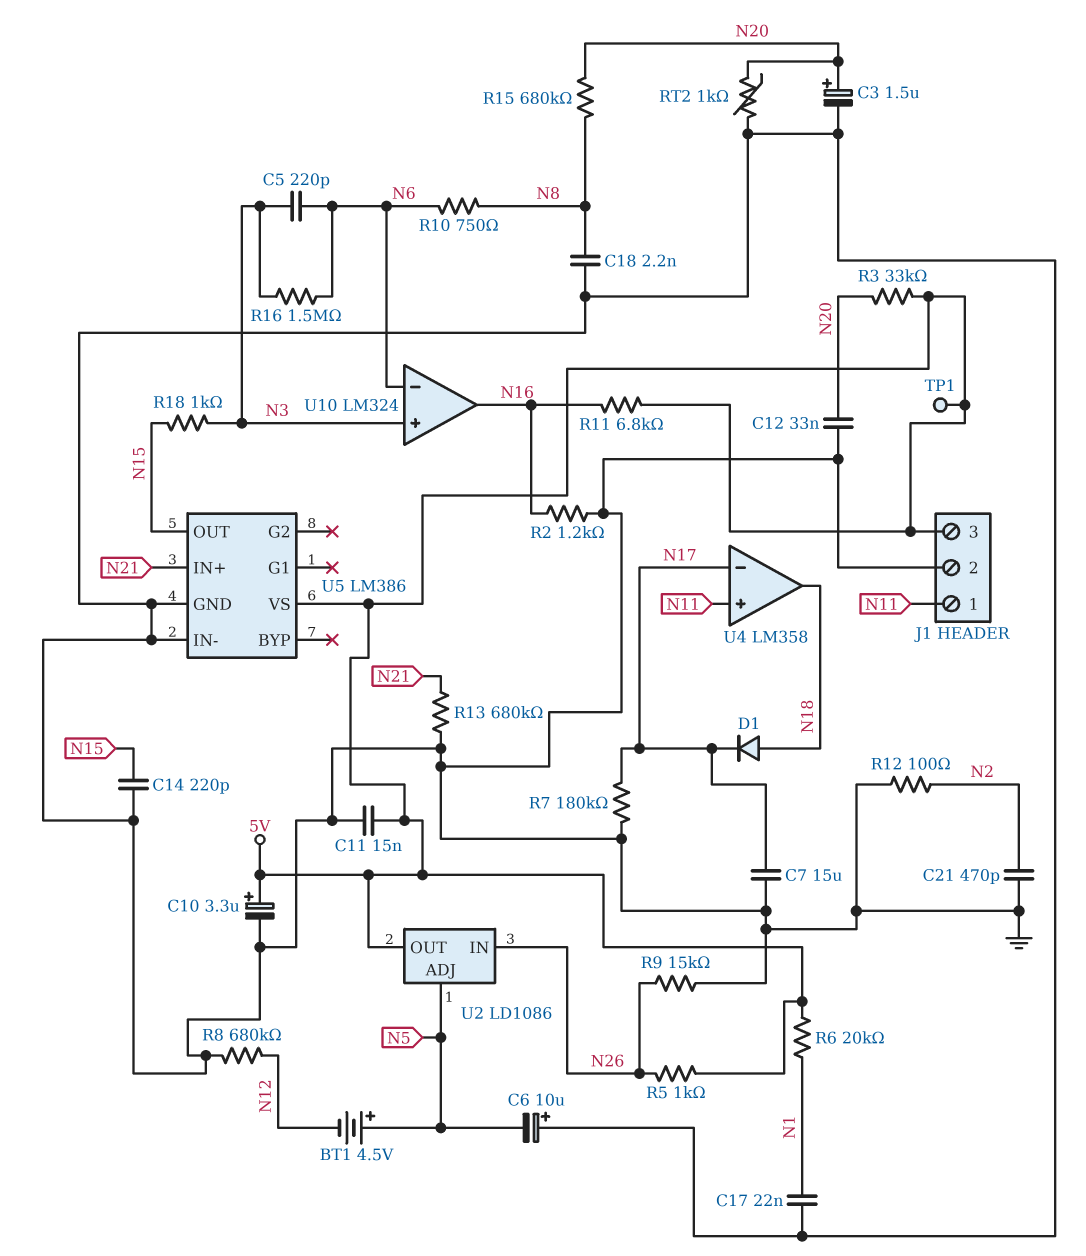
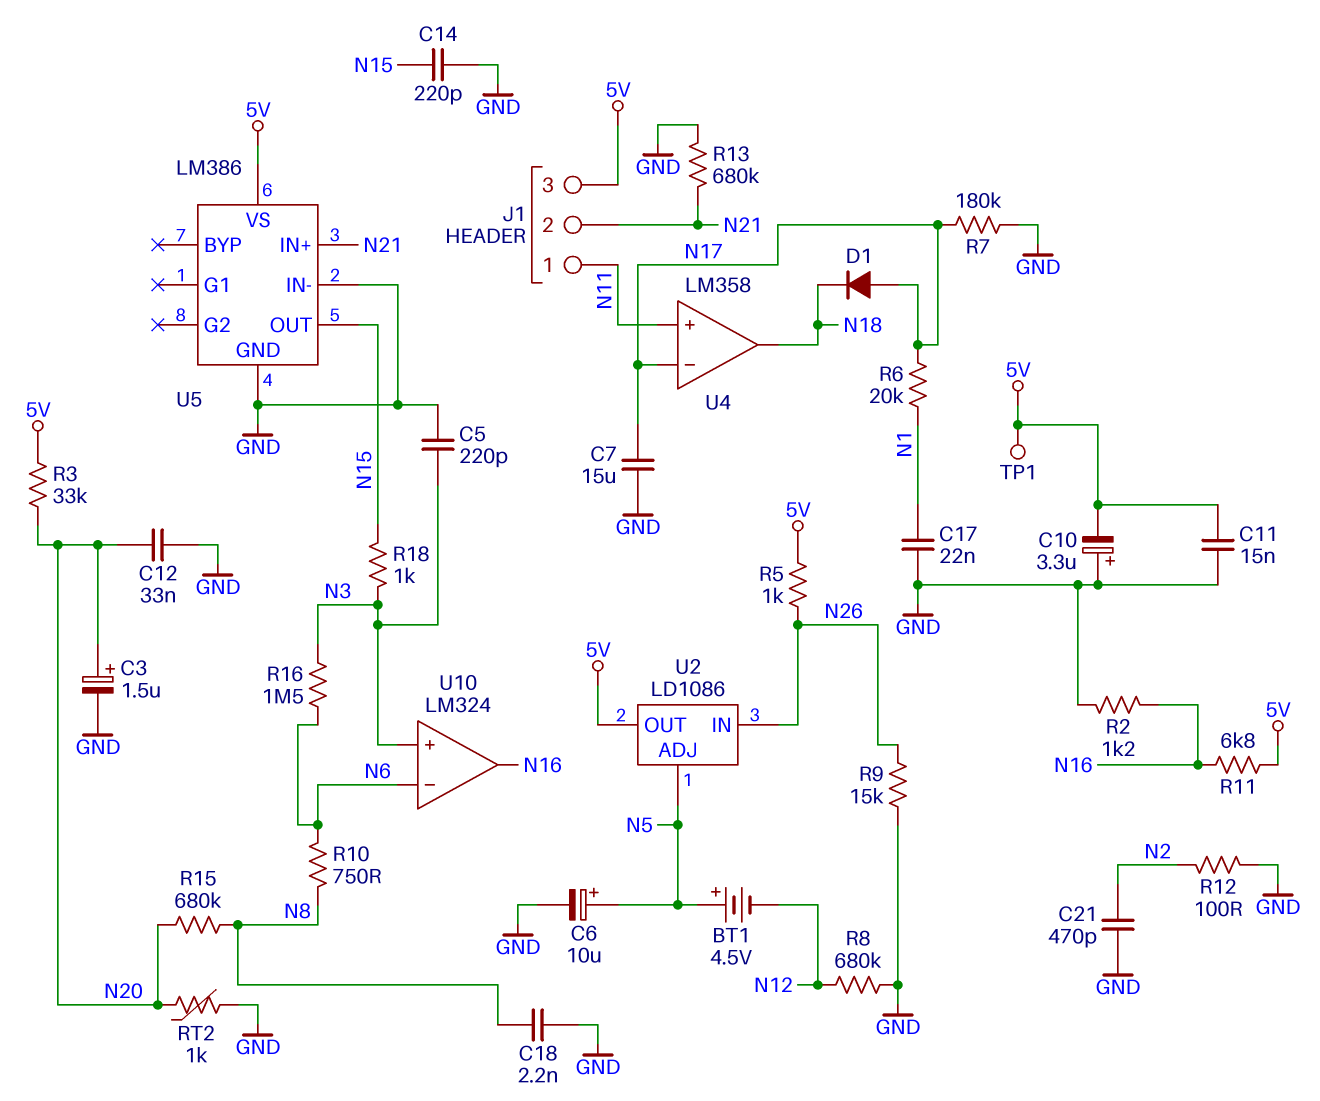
C5: 220pF (N3, N6) -> 220pF (GND, N3)
C6: 10uF (plus GND, minus N5) -> 10uF (plus N5, minus GND)
C10: 3.3uF (plus 5V, minus GND) -> 3.3uF (plus GND, minus 5V)
D1: diode (A N18, K N17) -> diode (A N17, K N18)
J1 pin 2: GND -> N21
R6: 20k (5V, N1) -> 20k (N1, N17)

